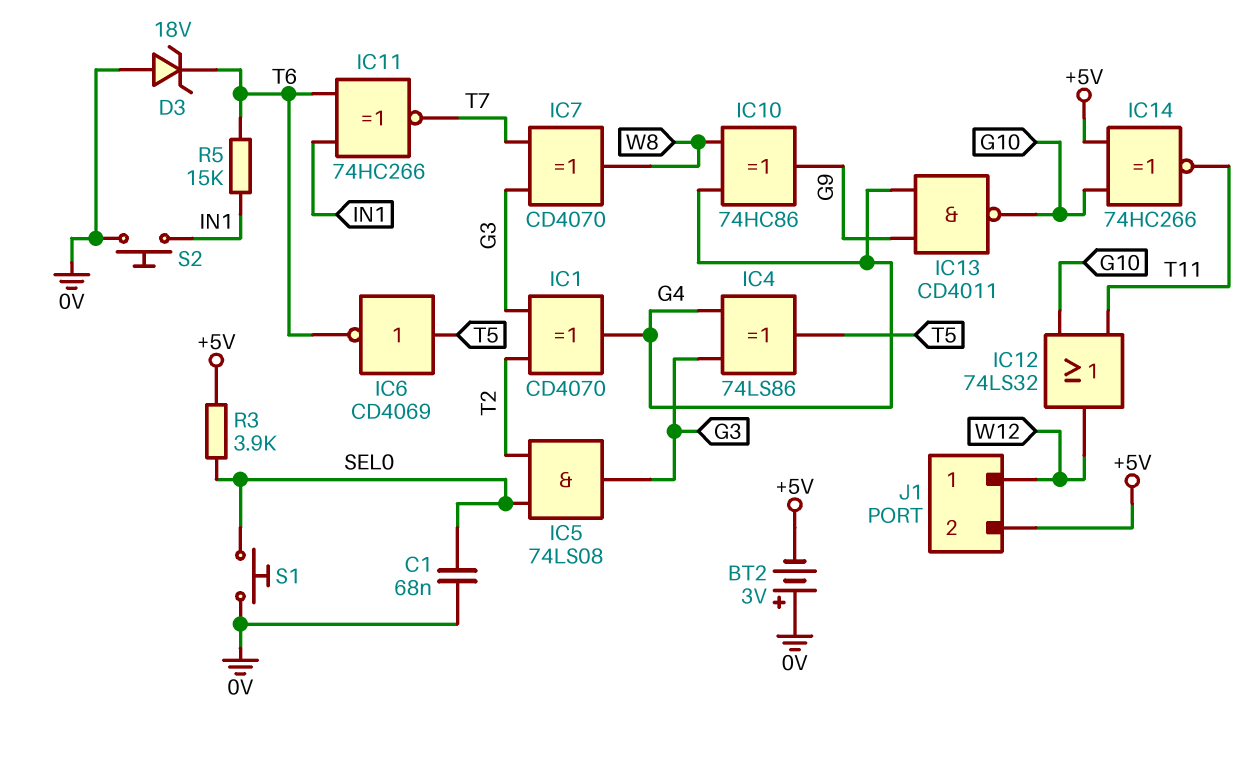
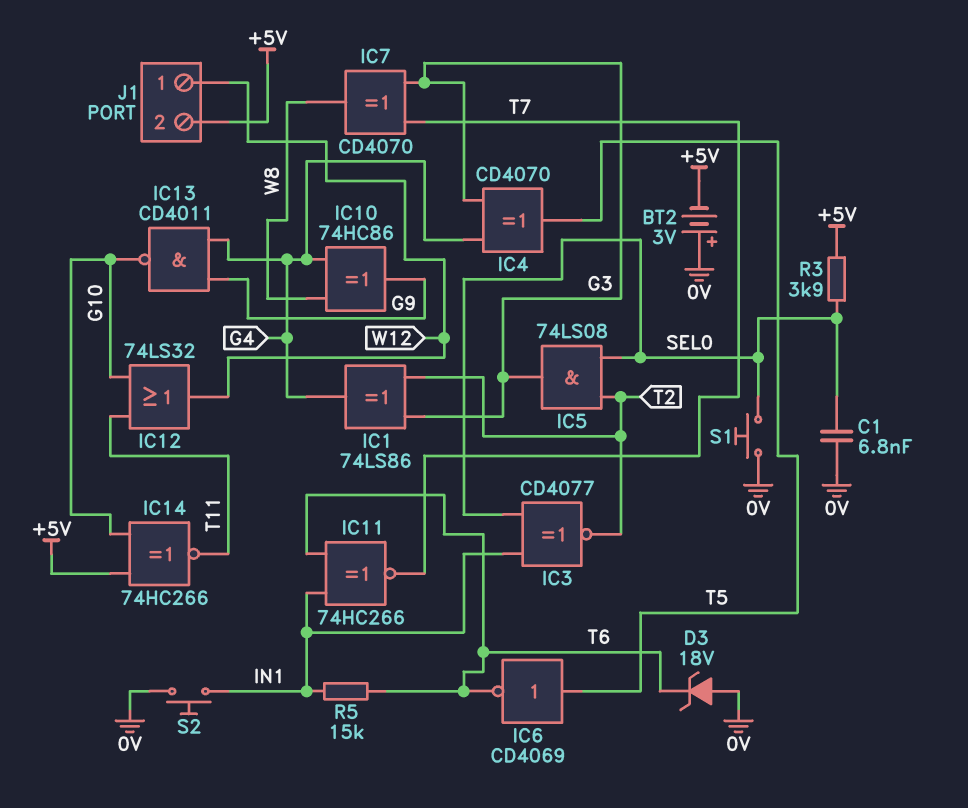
C1: 68nF (0V, SEL0) -> 6.8nF (0V, SEL0)
IC1: XOR CD4070 (in G3, in T2, out G4) -> XOR 74LS86 (in G3, in T2, out G4)
IC3: none -> XNOR CD4077 (in IN1, in SEL0, out T2)
IC4: XOR 74LS86 (in G3, in G4, out T5) -> XOR CD4070 (in G3, in G4, out T5)

